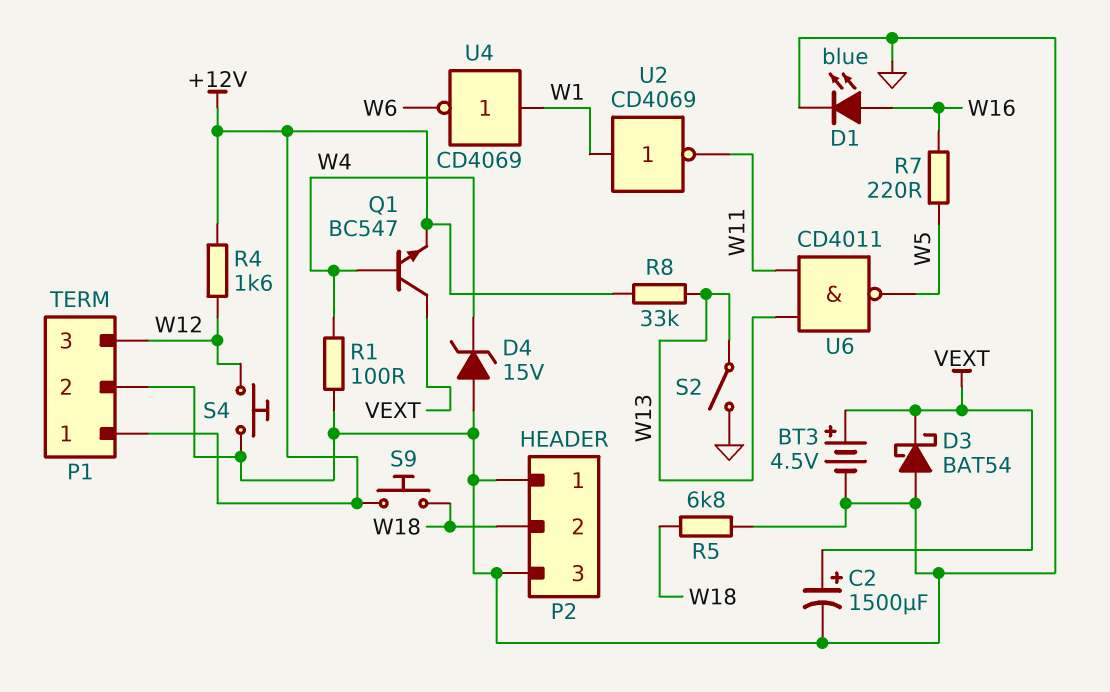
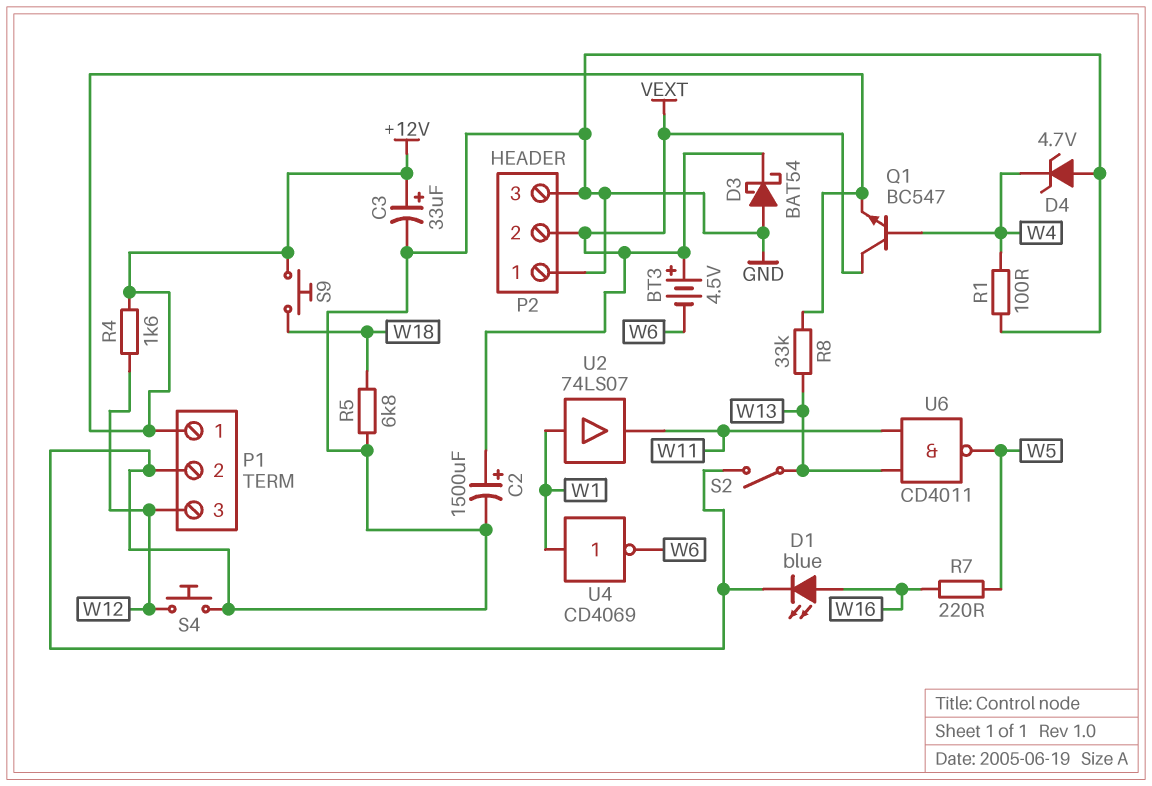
BT3: 4.5V (plus VEXT, minus GND) -> 4.5V (plus VEXT, minus W6)
C3: none -> 33uF (plus +12V, minus GND)
D4: zener 15V (A GND, K W4) -> zener 4.7V (A GND, K W4)
P2 pin 2: W18 -> VEXT
U2: NOT CD4069 (in W1, out W11) -> buffer 74LS07 (in W1, out W11)

